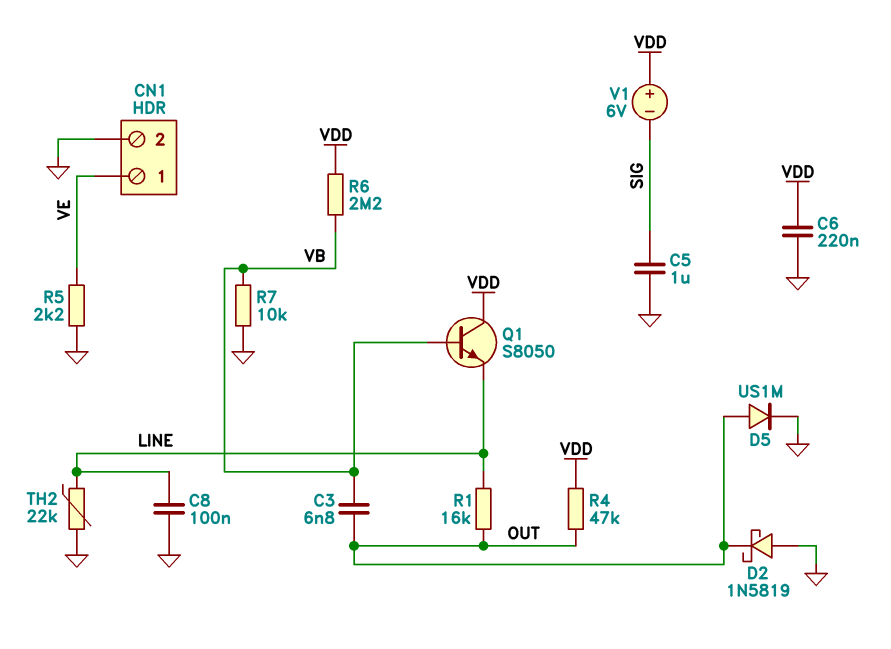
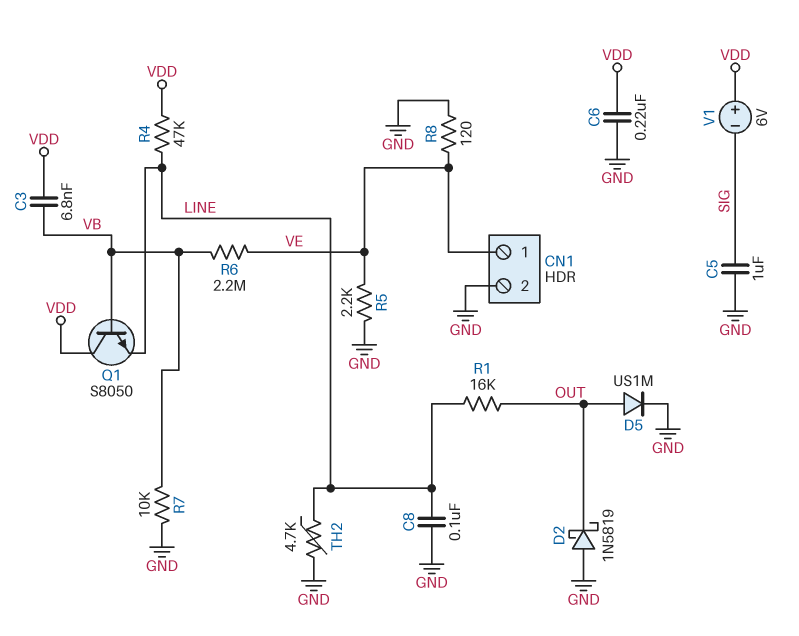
C3: 6.8nF (OUT, VB) -> 6.8nF (VB, VDD)
R4: 47k (OUT, VDD) -> 47k (LINE, VDD)
R6: 2.2M (VB, VDD) -> 2.2M (VB, VE)
R8: none -> 120 (GND, VE)
TH2: 22k (GND, LINE) -> 4.7k (GND, LINE)

